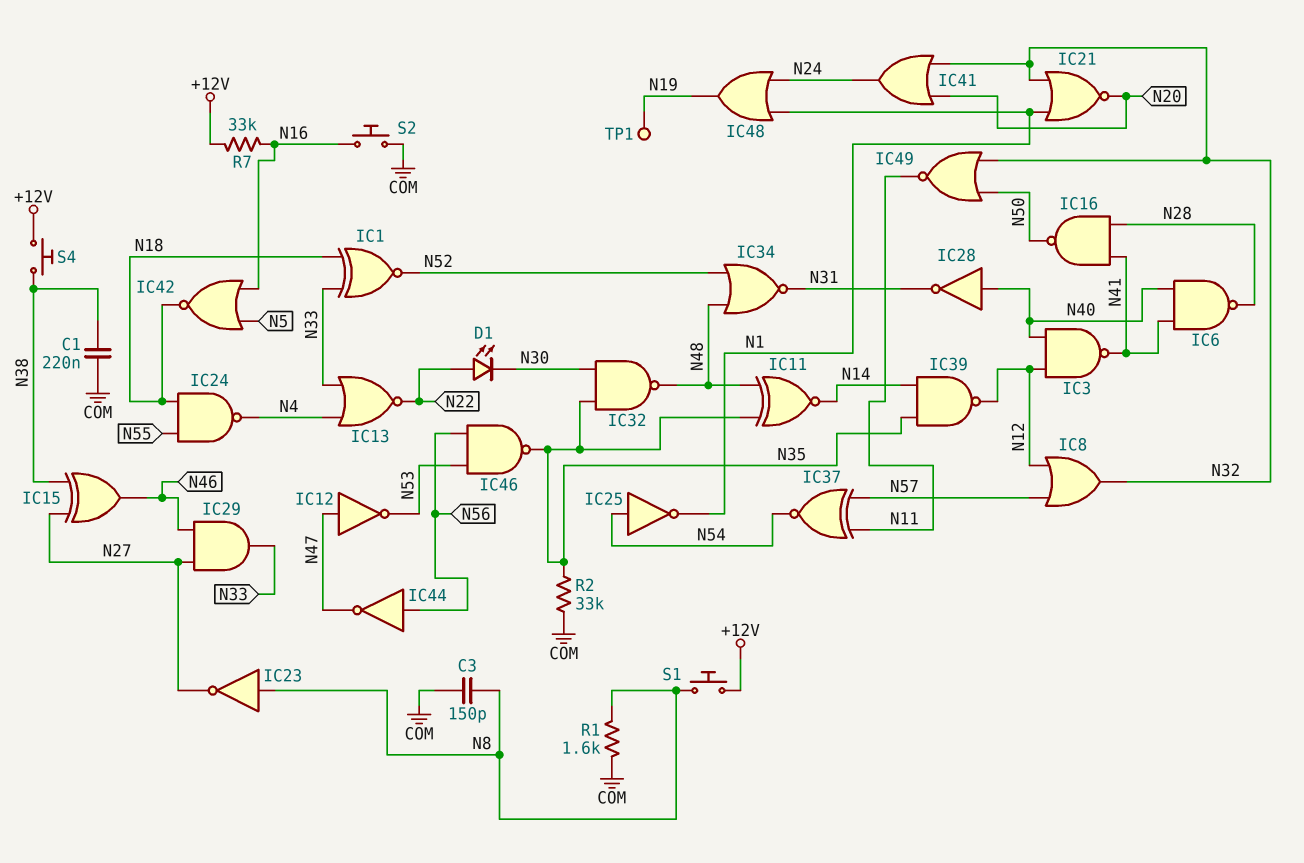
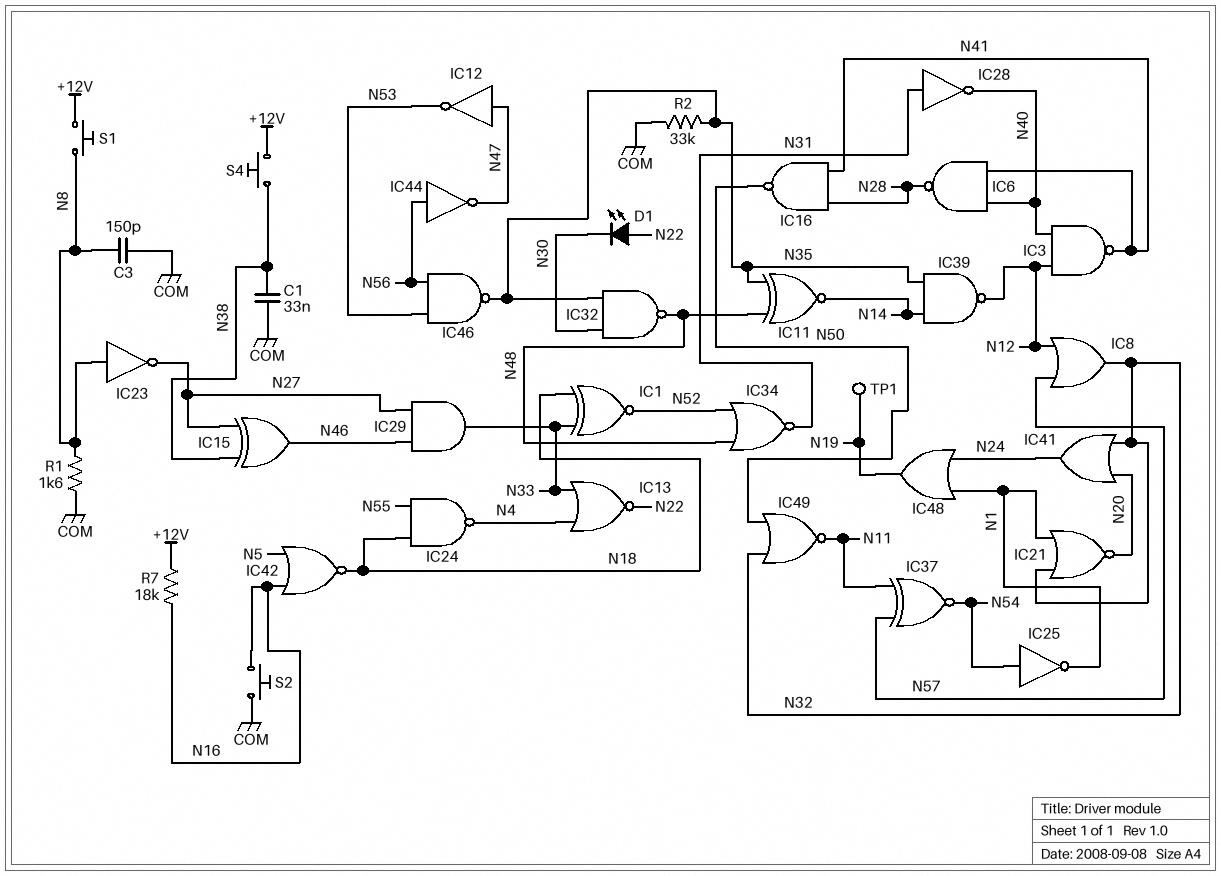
C1: 220nF (COM, N38) -> 33nF (COM, N38)
IC28: NOT (in N40, out N31) -> NOT (in N31, out N40)
R7: 33k (+12V, N16) -> 18k (+12V, N16)

